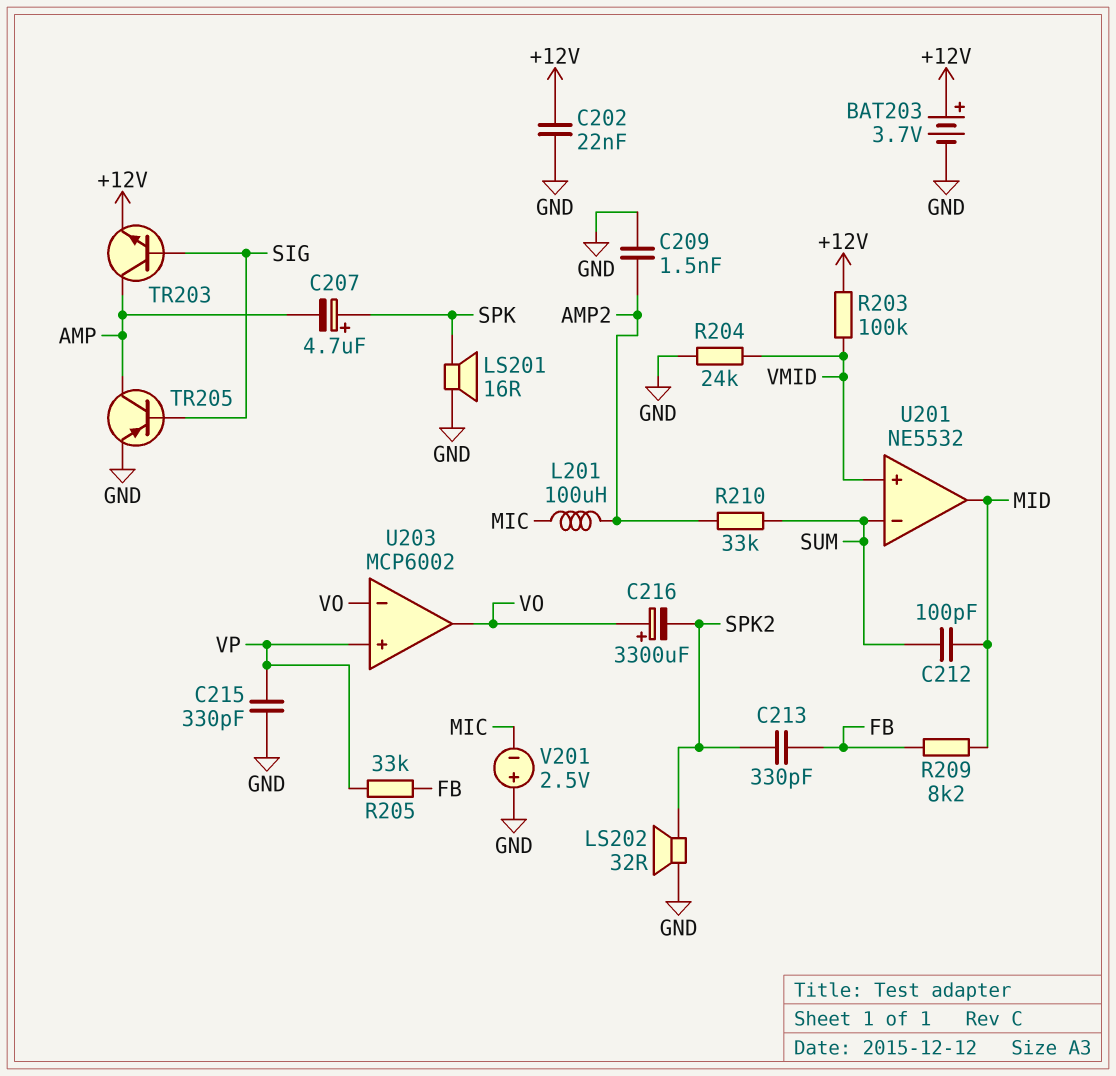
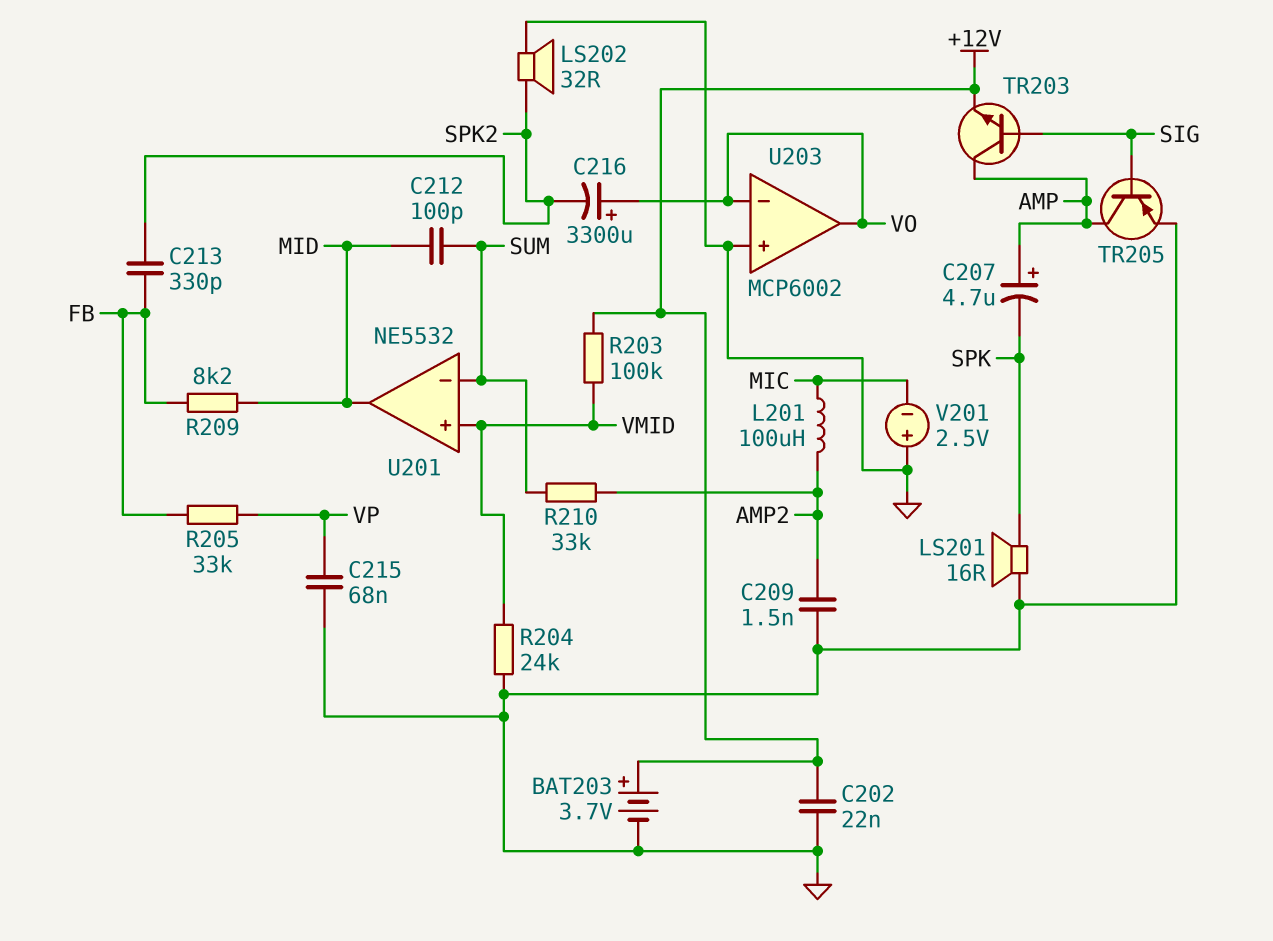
C207: 4.7uF (plus SPK, minus AMP) -> 4.7uF (plus AMP, minus SPK)
C215: 330pF (GND, VP) -> 68nF (GND, VP)
U203 pin in+: VP -> GND

